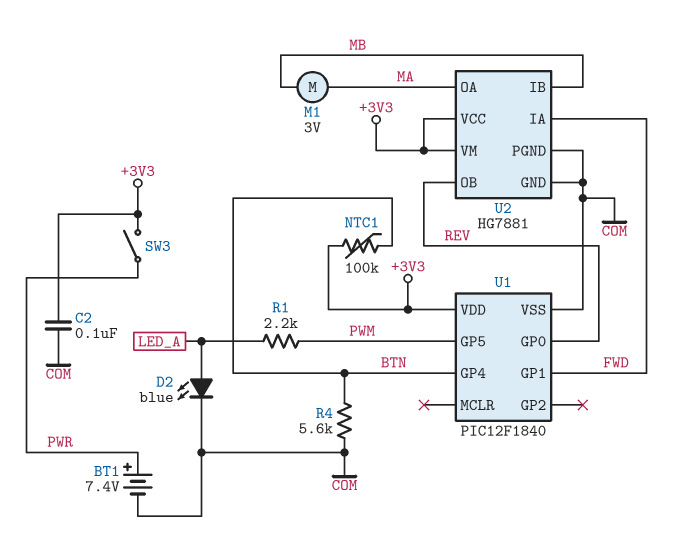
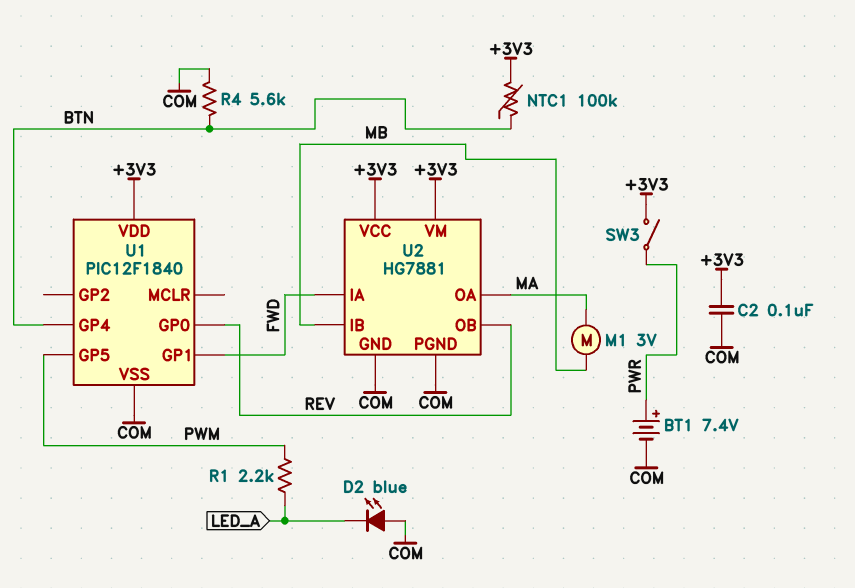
D2: LED blue (A LED_A, K COM) -> LED blue (A COM, K LED_A)

